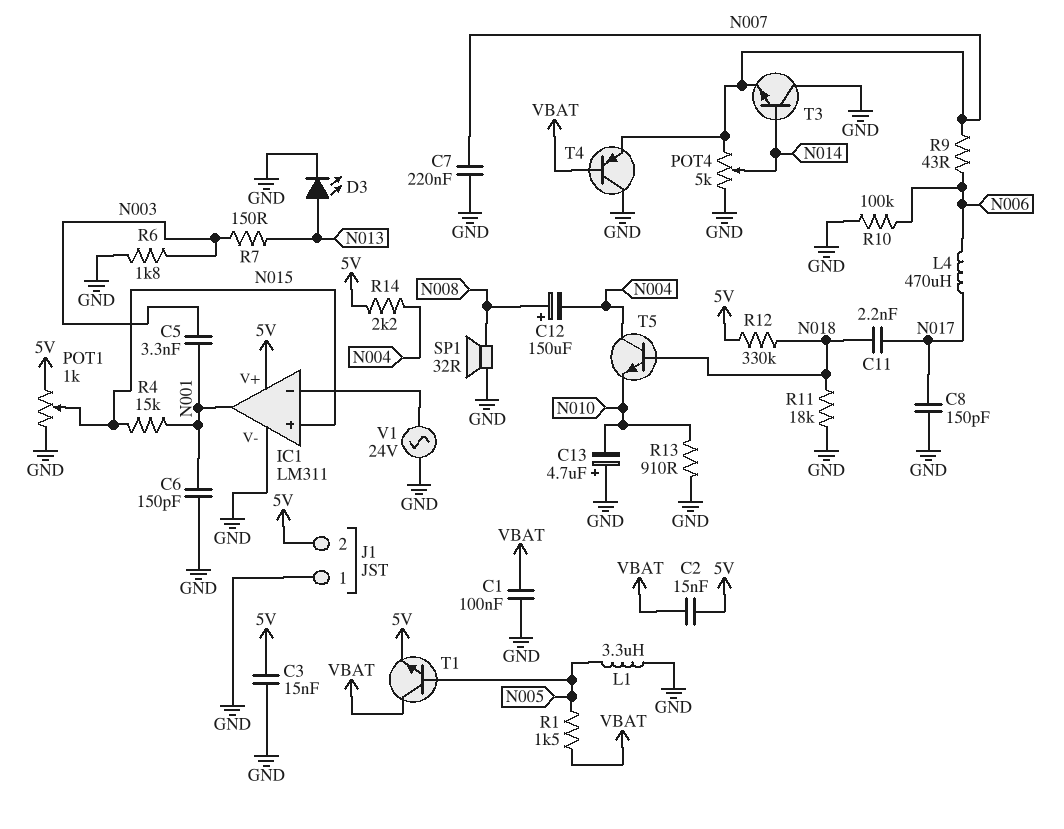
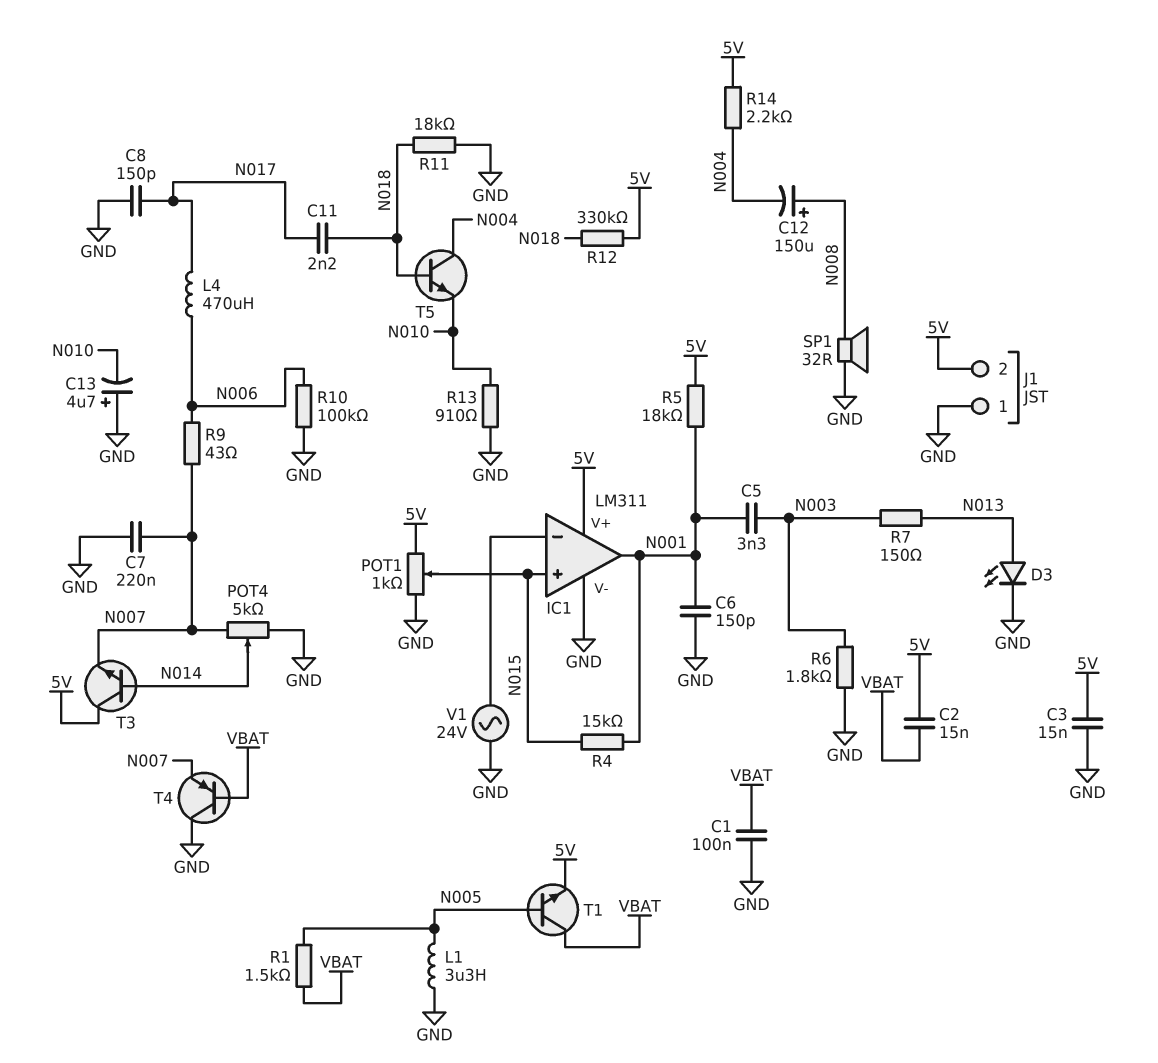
R5: none -> 18k (5V, N001)
T3: NPN (B N014, C GND, E N007) -> NPN (B N014, C 5V, E N007)

